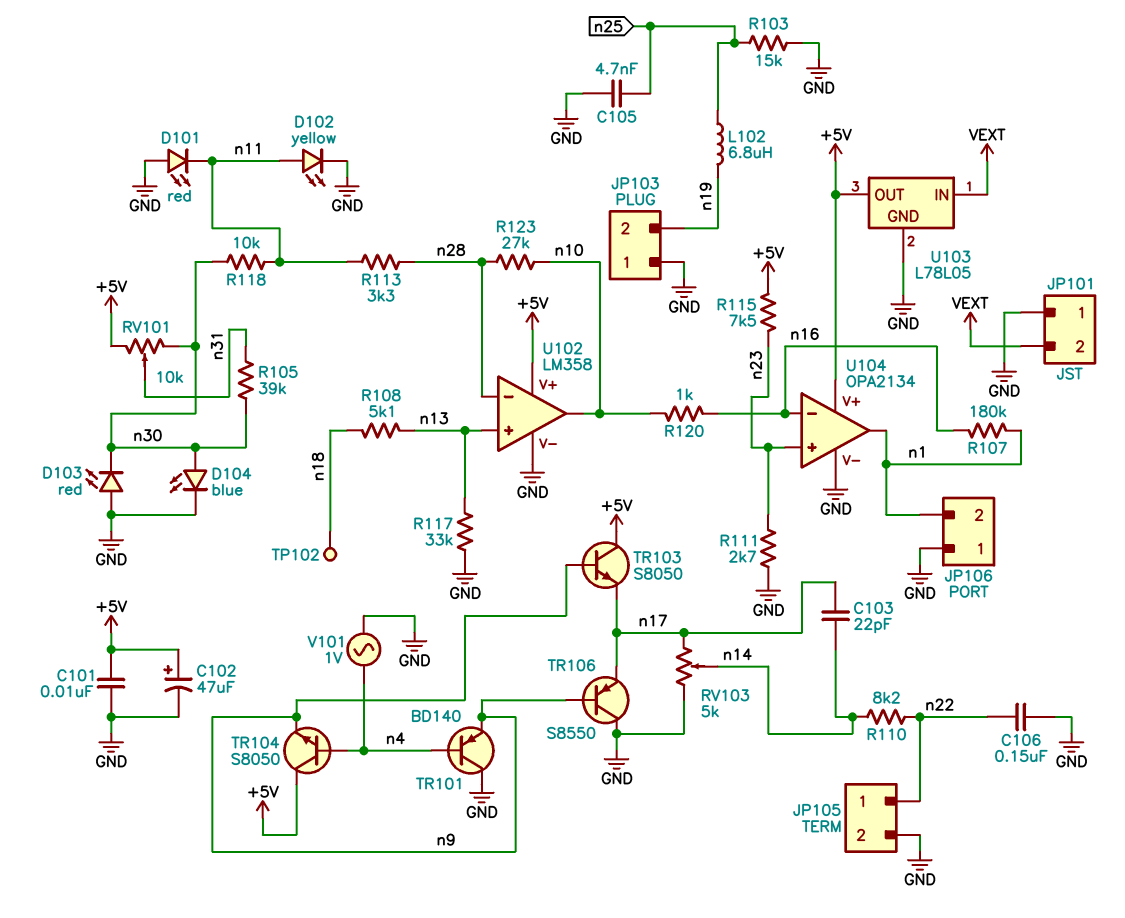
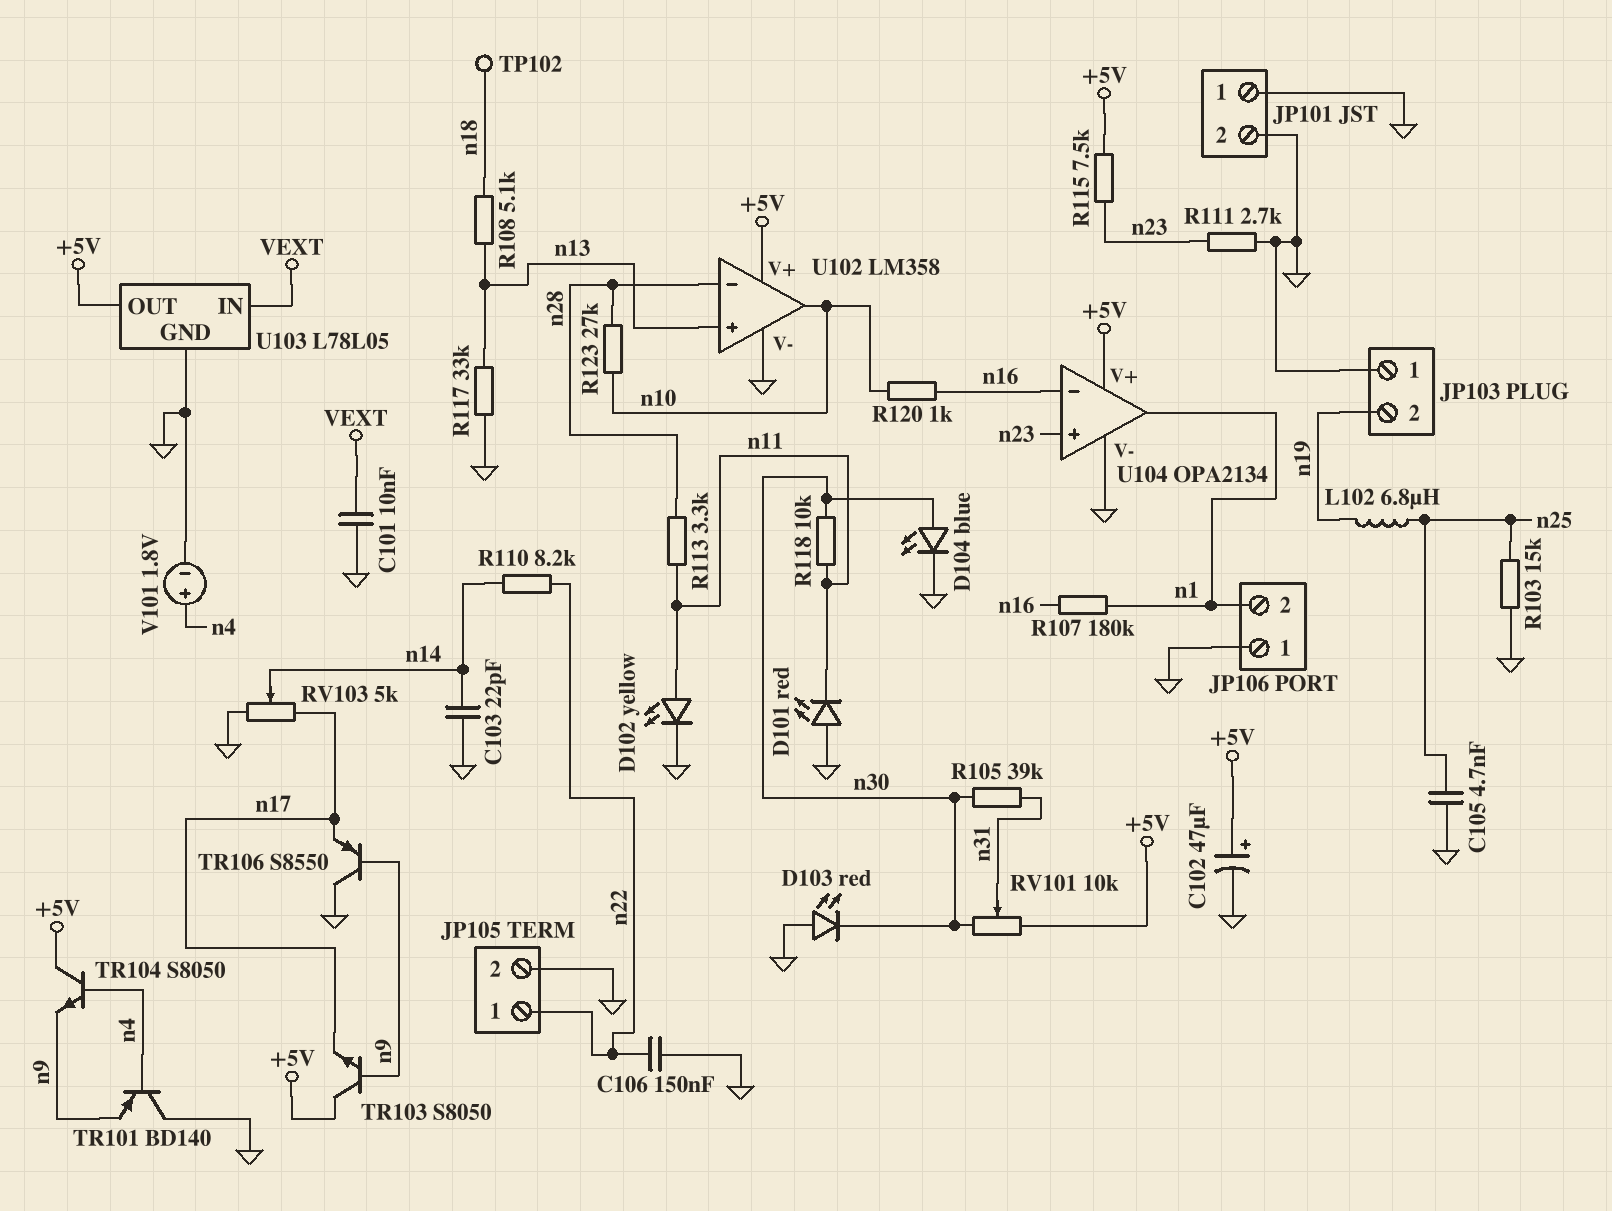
C101: 10nF (+5V, GND) -> 10nF (GND, VEXT)
C103: 22pF (n14, n17) -> 22pF (GND, n14)
JP101 pin 2: VEXT -> GND
V101: AC 1V (GND, n4) -> 1.8V (plus n4, minus GND)

